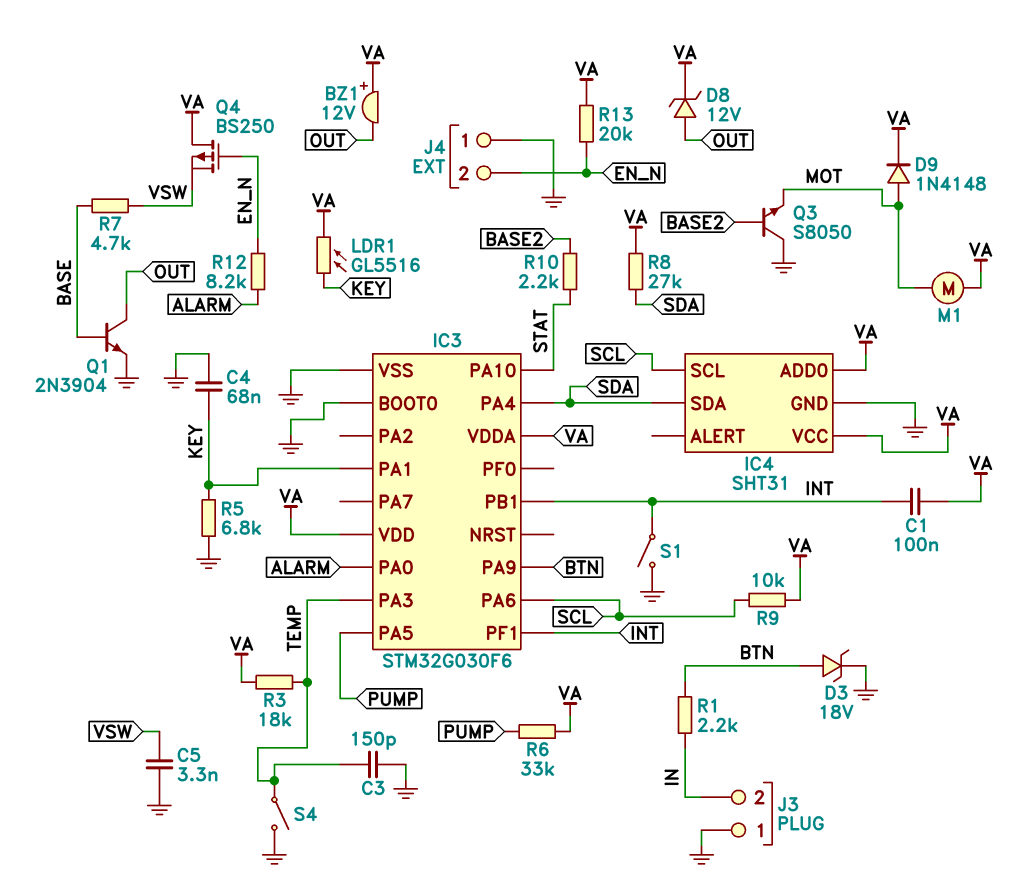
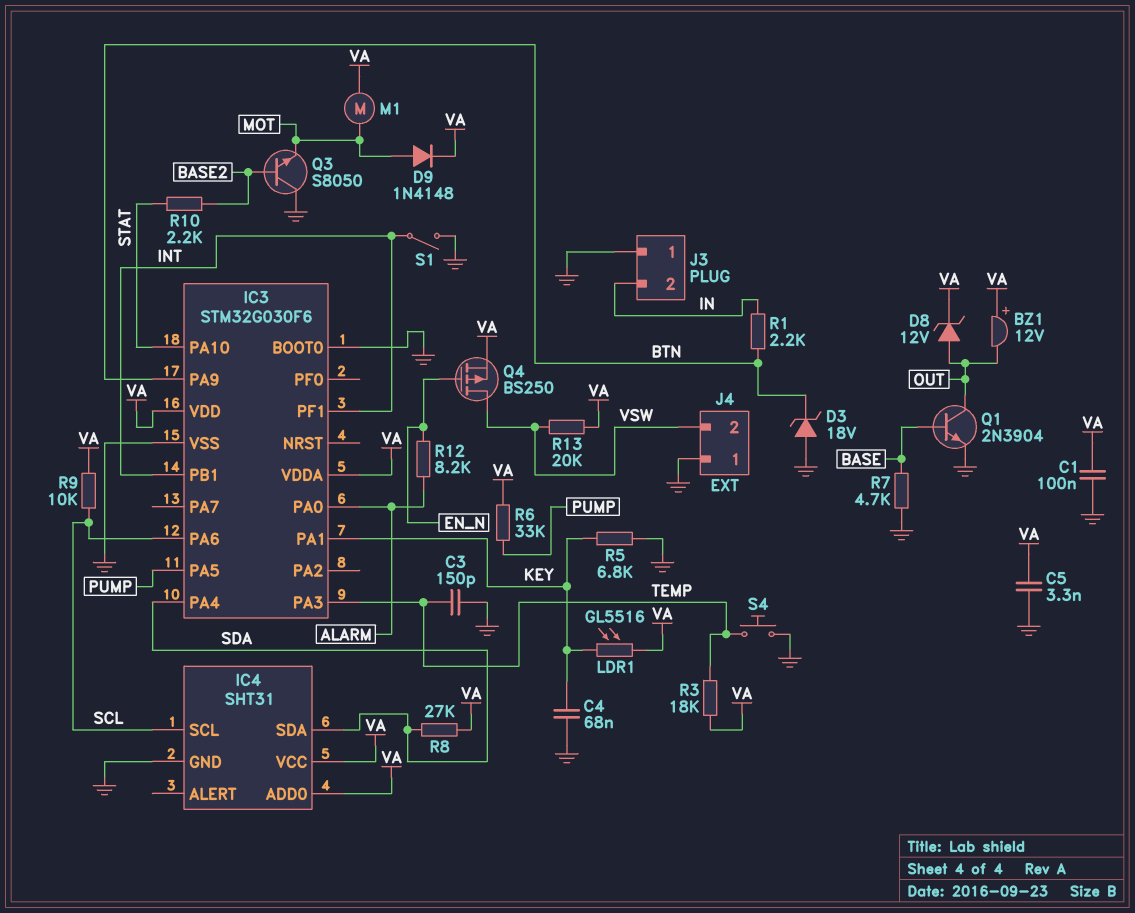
C1: 100nF (INT, VA) -> 100nF (GND, VA)
C5: 3.3nF (GND, VSW) -> 3.3nF (GND, VA)
D3: zener 18V (A BTN, K GND) -> zener 18V (A GND, K BTN)
J4 pin 2: EN_N -> VSW
Q4: PMOS BS250 (G EN_N, D VA, S VSW) -> PMOS BS250 (G EN_N, D VSW, S VA)
R7: 4.7k (BASE, VSW) -> 4.7k (BASE, GND)
R13: 20k (EN_N, VA) -> 20k (VA, VSW)
S4: switch (GND, TEMP) -> button (GND, TEMP)

